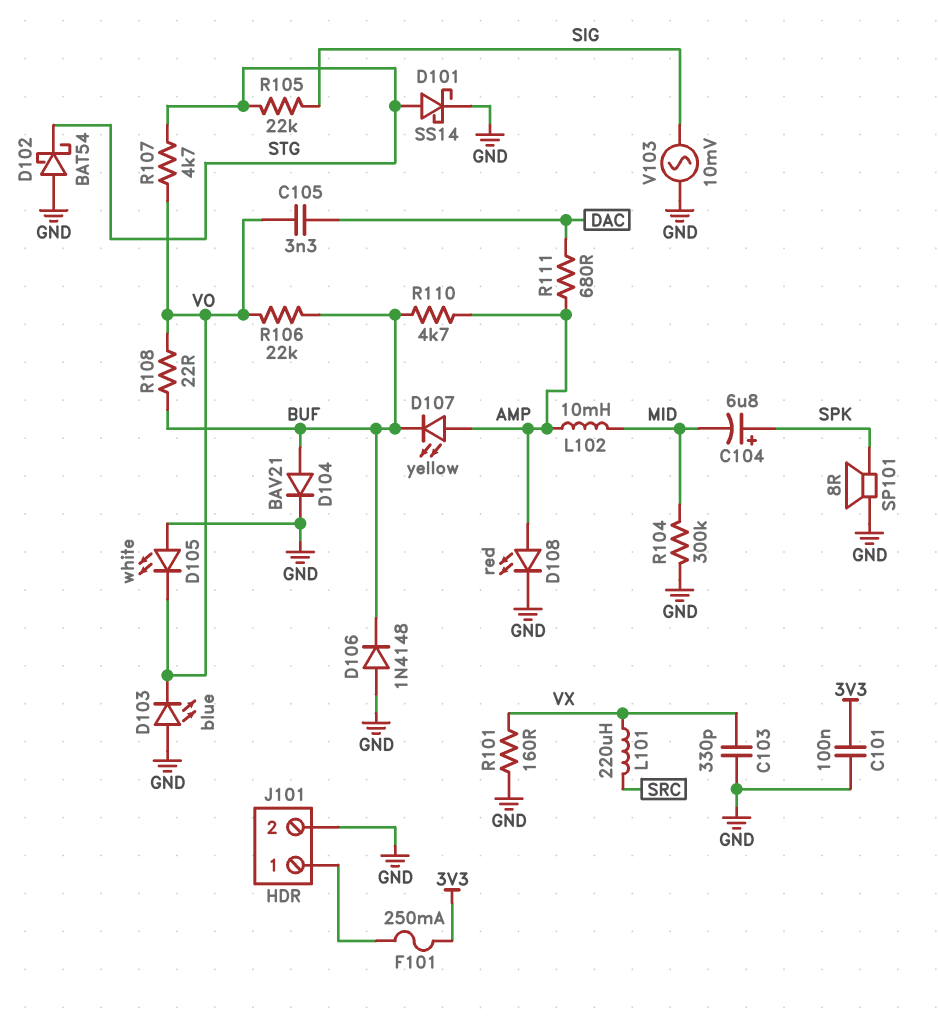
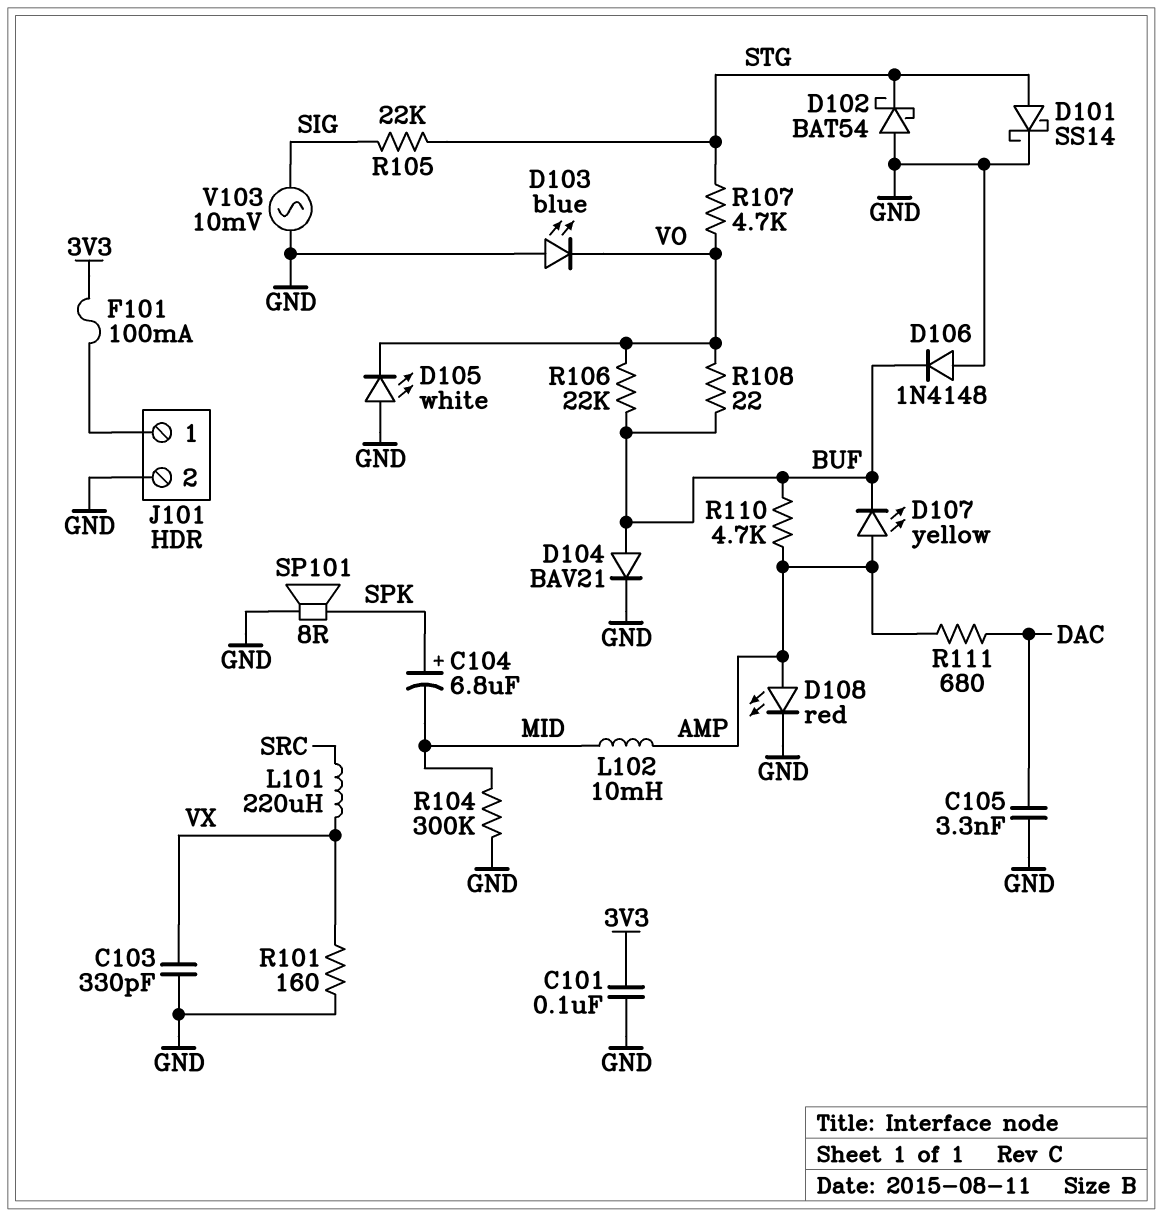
C105: 3.3nF (DAC, VO) -> 3.3nF (DAC, GND)
F101: 250mA (3V3, J101/1) -> 100mA (3V3, J101/1)

